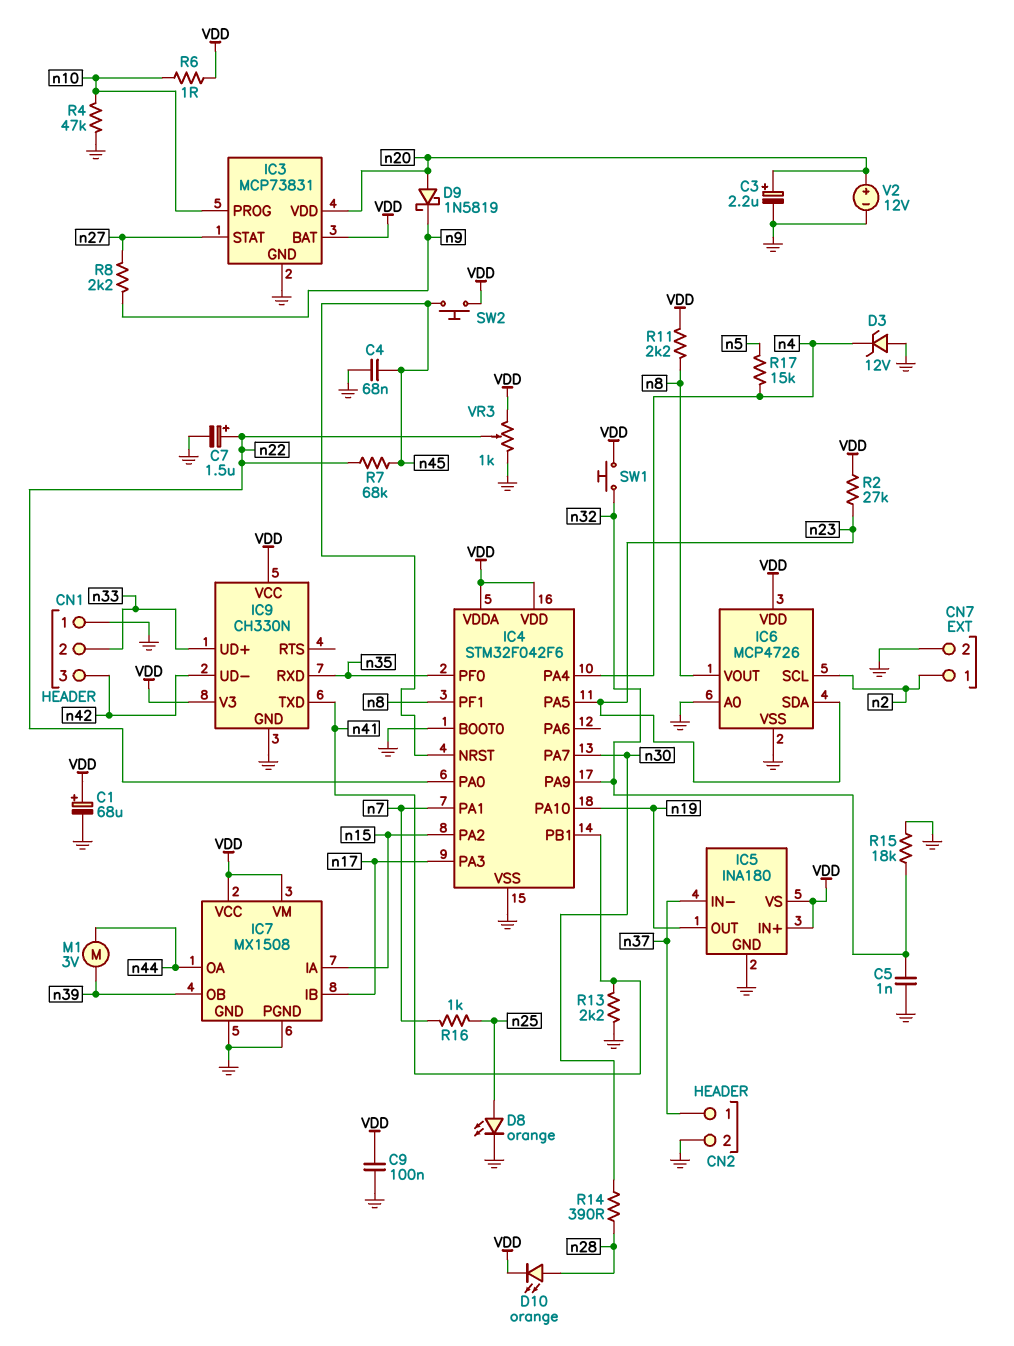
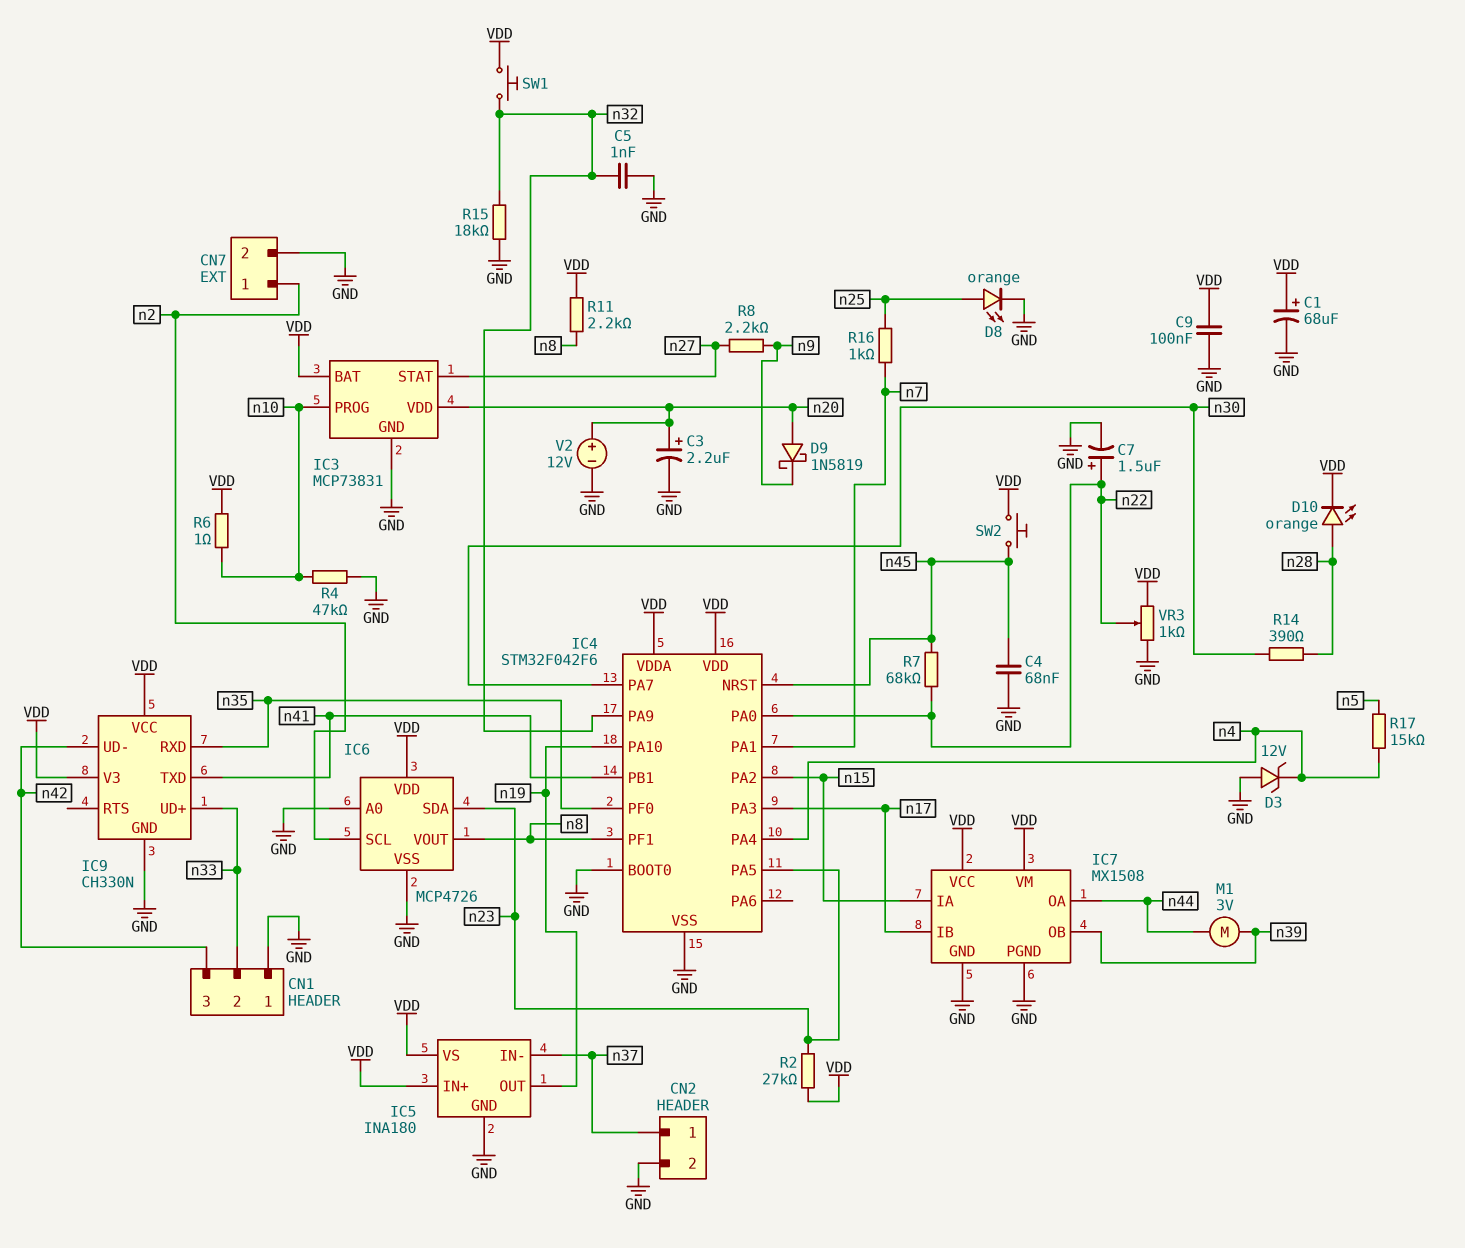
R13: 2.2k (GND, n41) -> none

